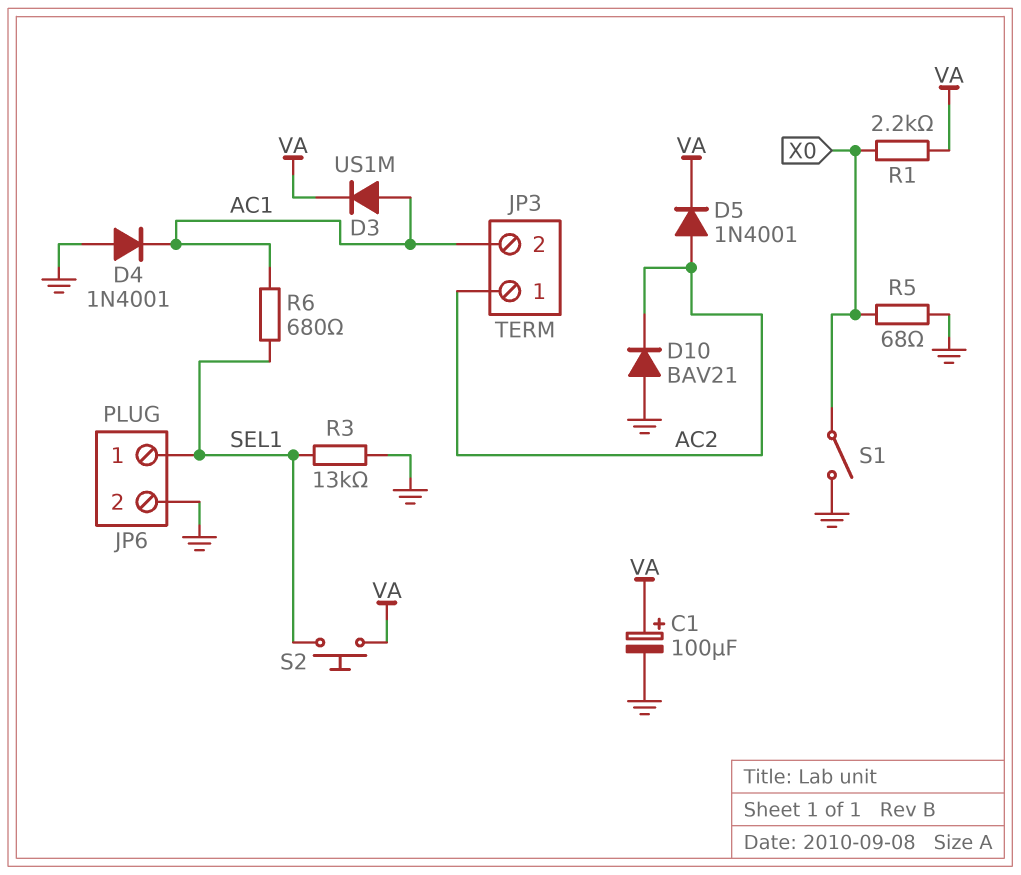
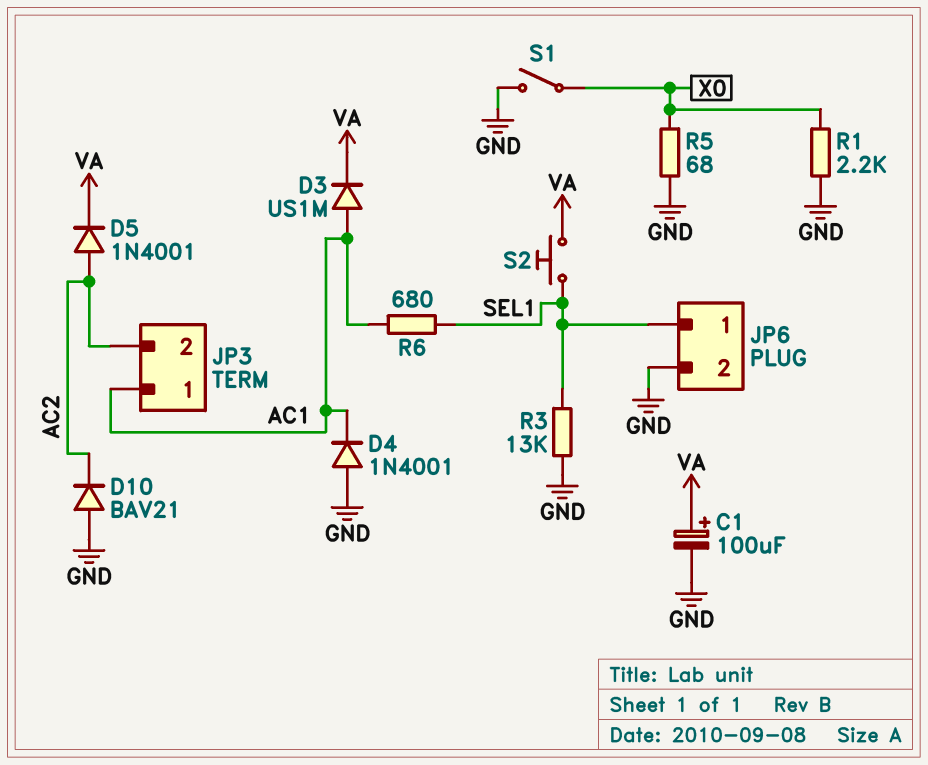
JP3 pin 1: AC2 -> AC1
JP3 pin 2: AC1 -> AC2
R1: 2.2k (VA, X0) -> 2.2k (GND, X0)

